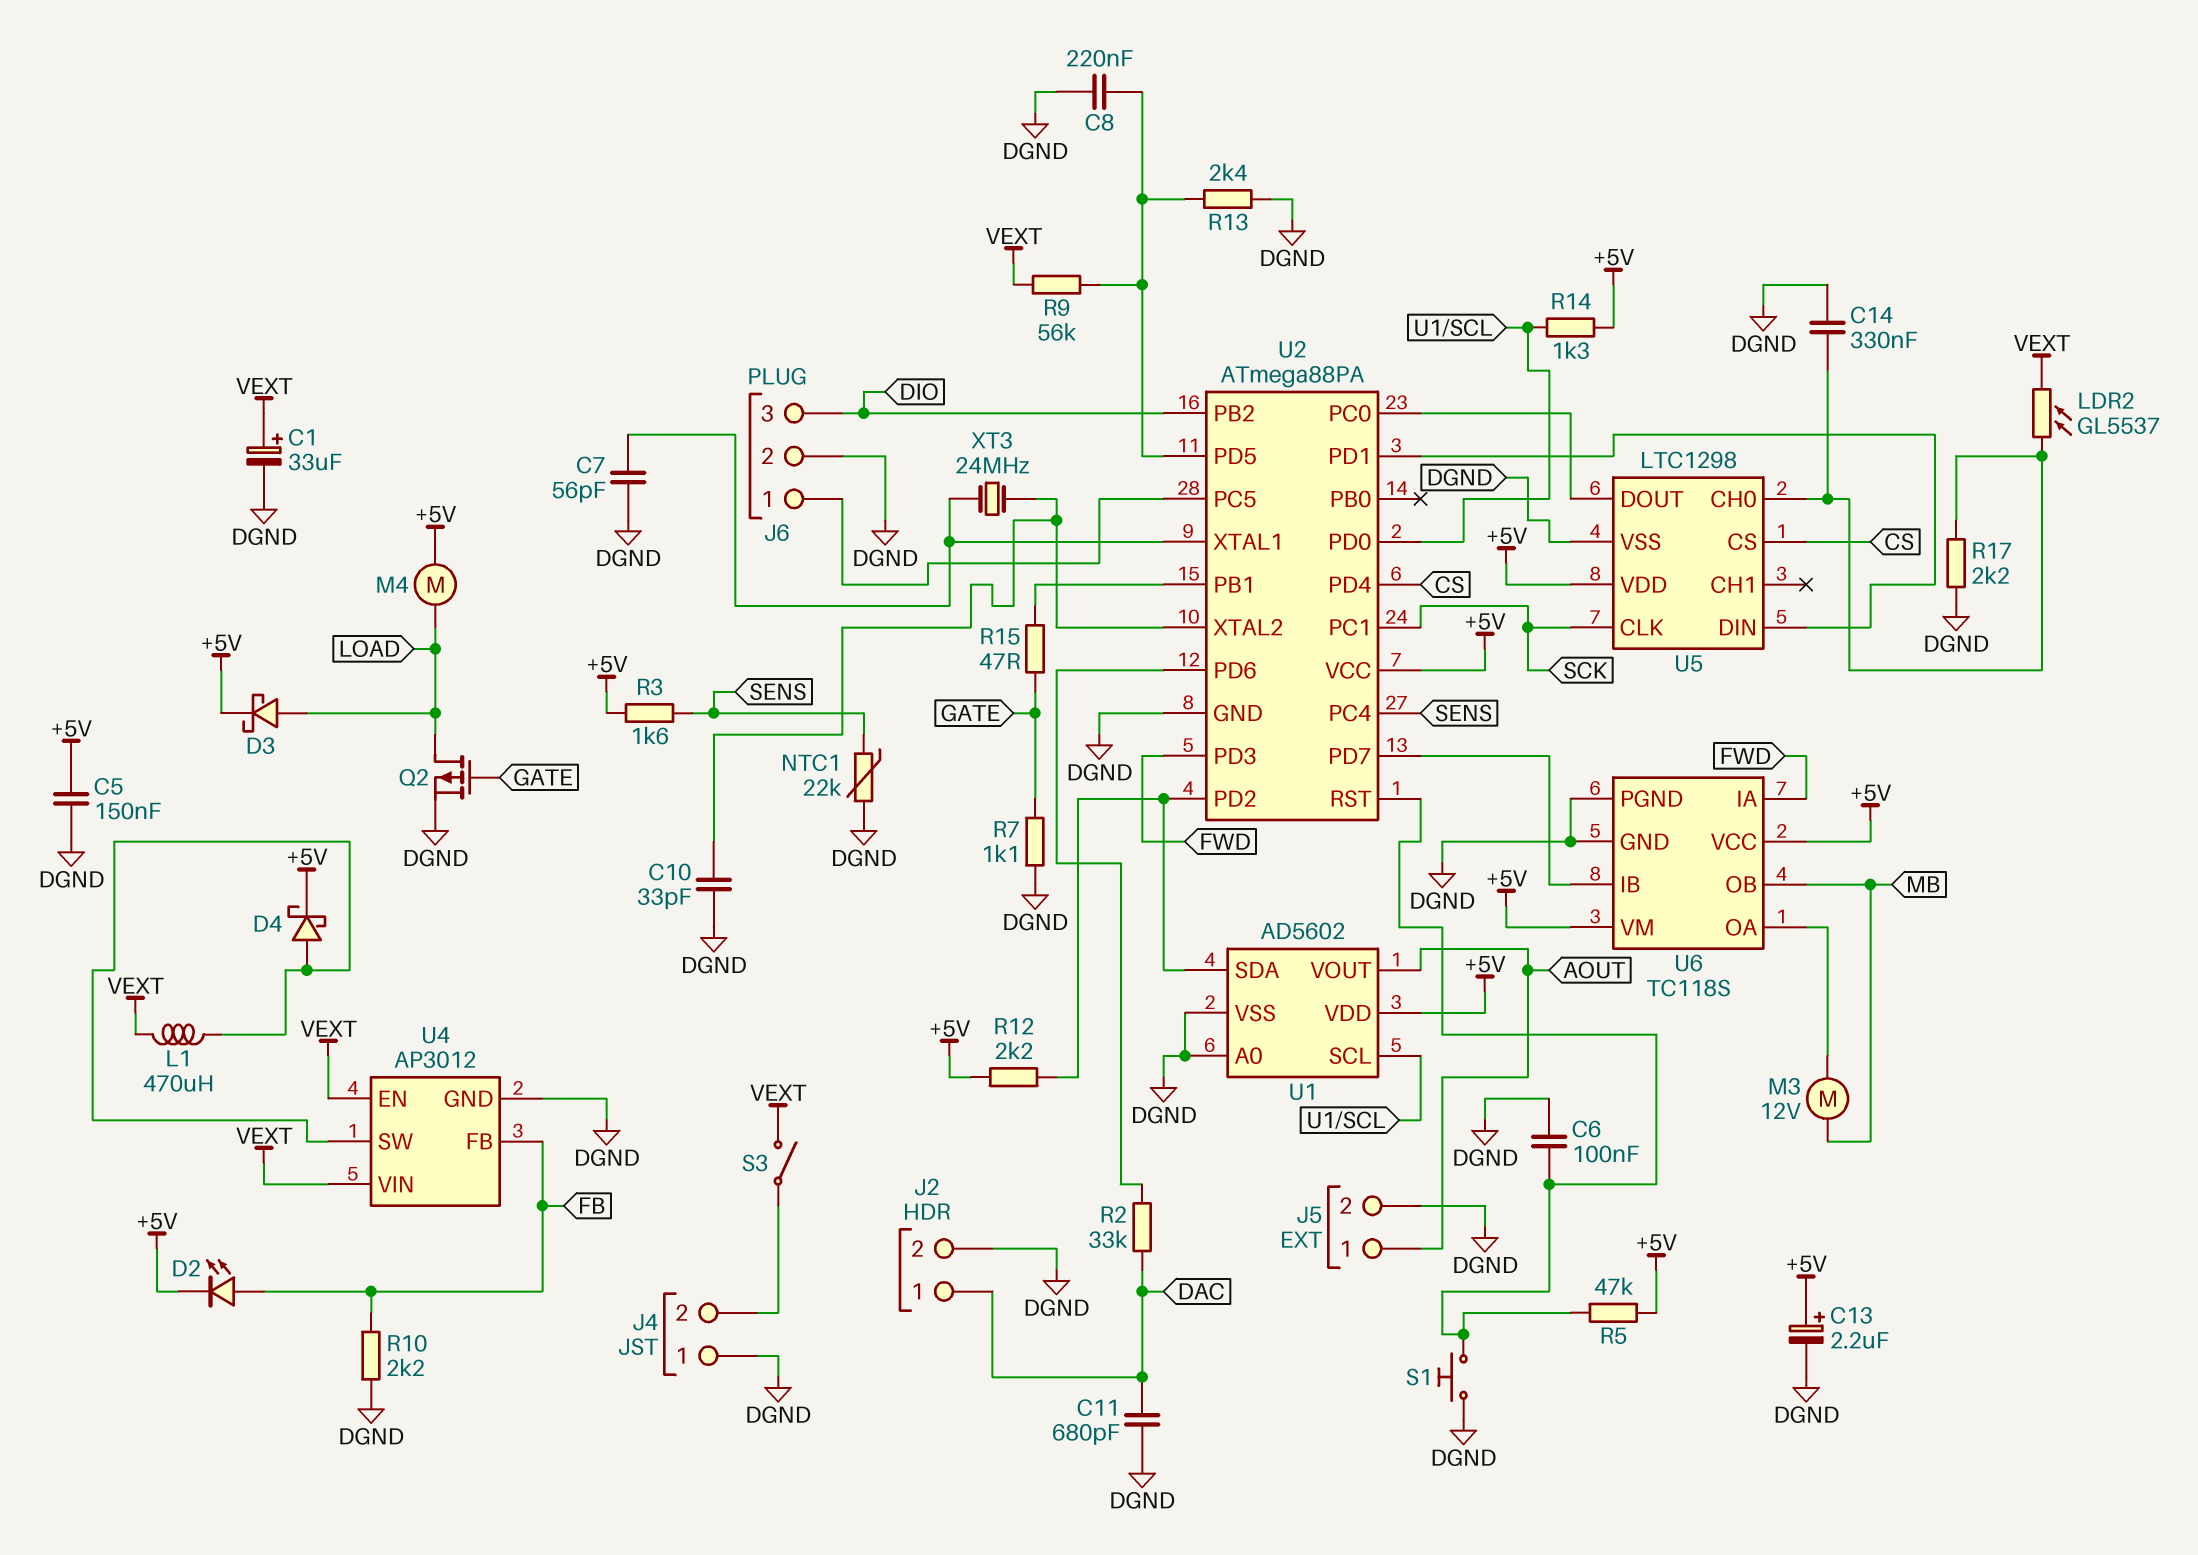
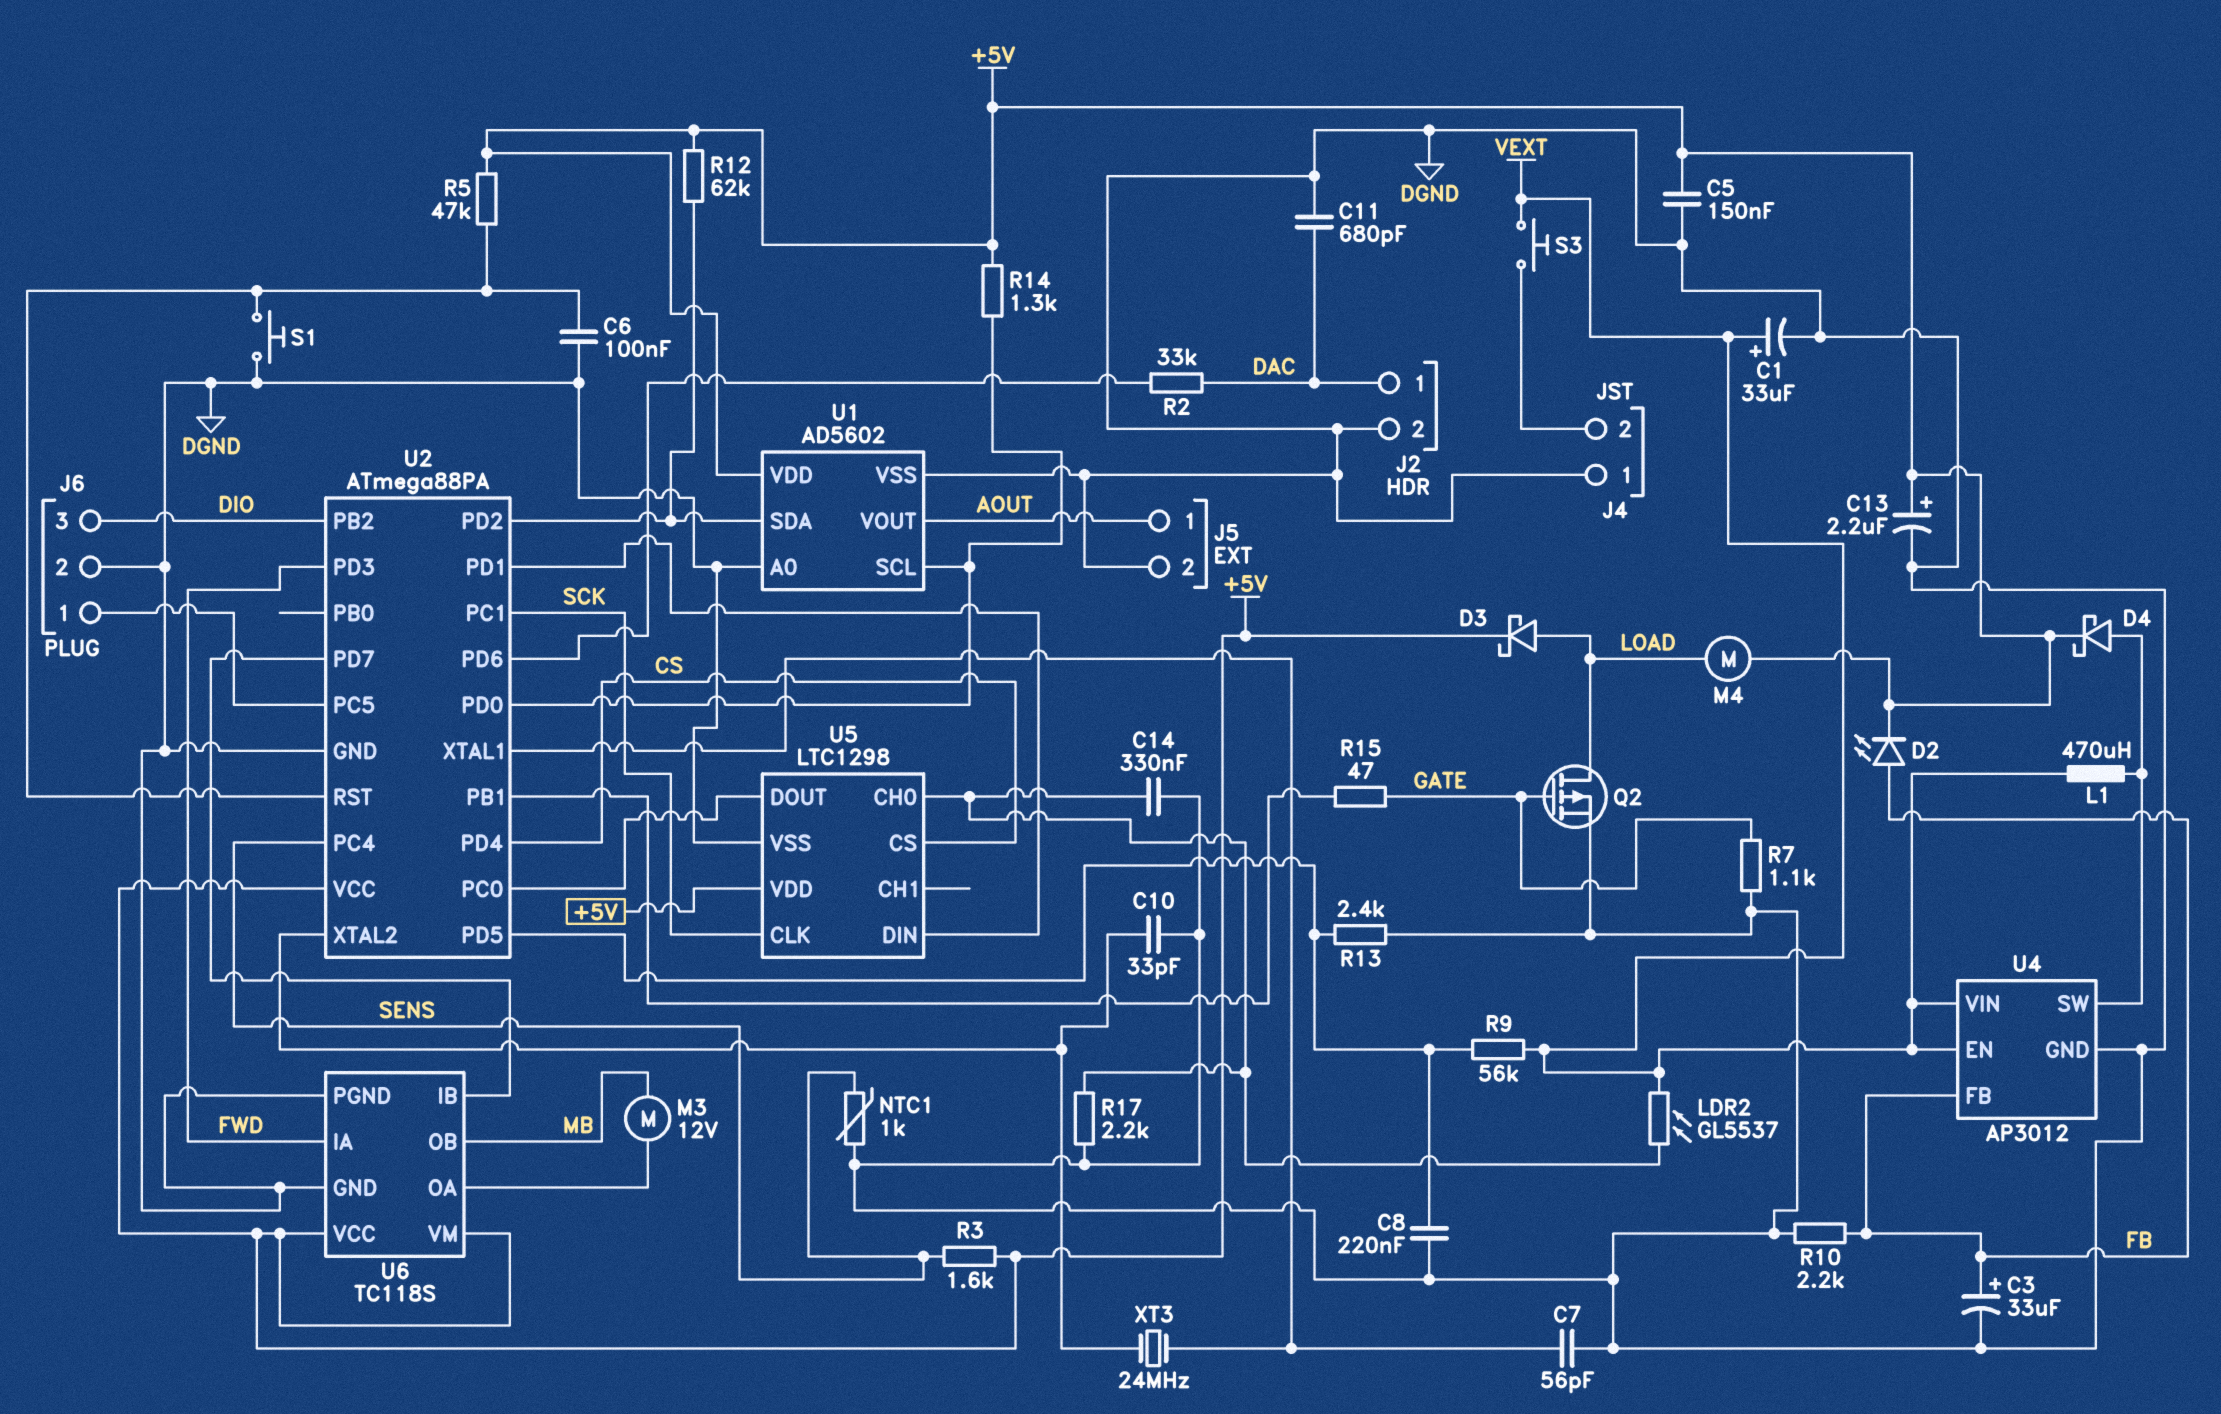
C3: none -> 33uF (plus FB, minus DGND)
NTC1: 22k (DGND, SENS) -> 1k (DGND, SENS)
R12: 2.2k (+5V, U1/SDA) -> 62k (+5V, U1/SDA)
S3: switch (J4/2, VEXT) -> button (J4/2, VEXT)

